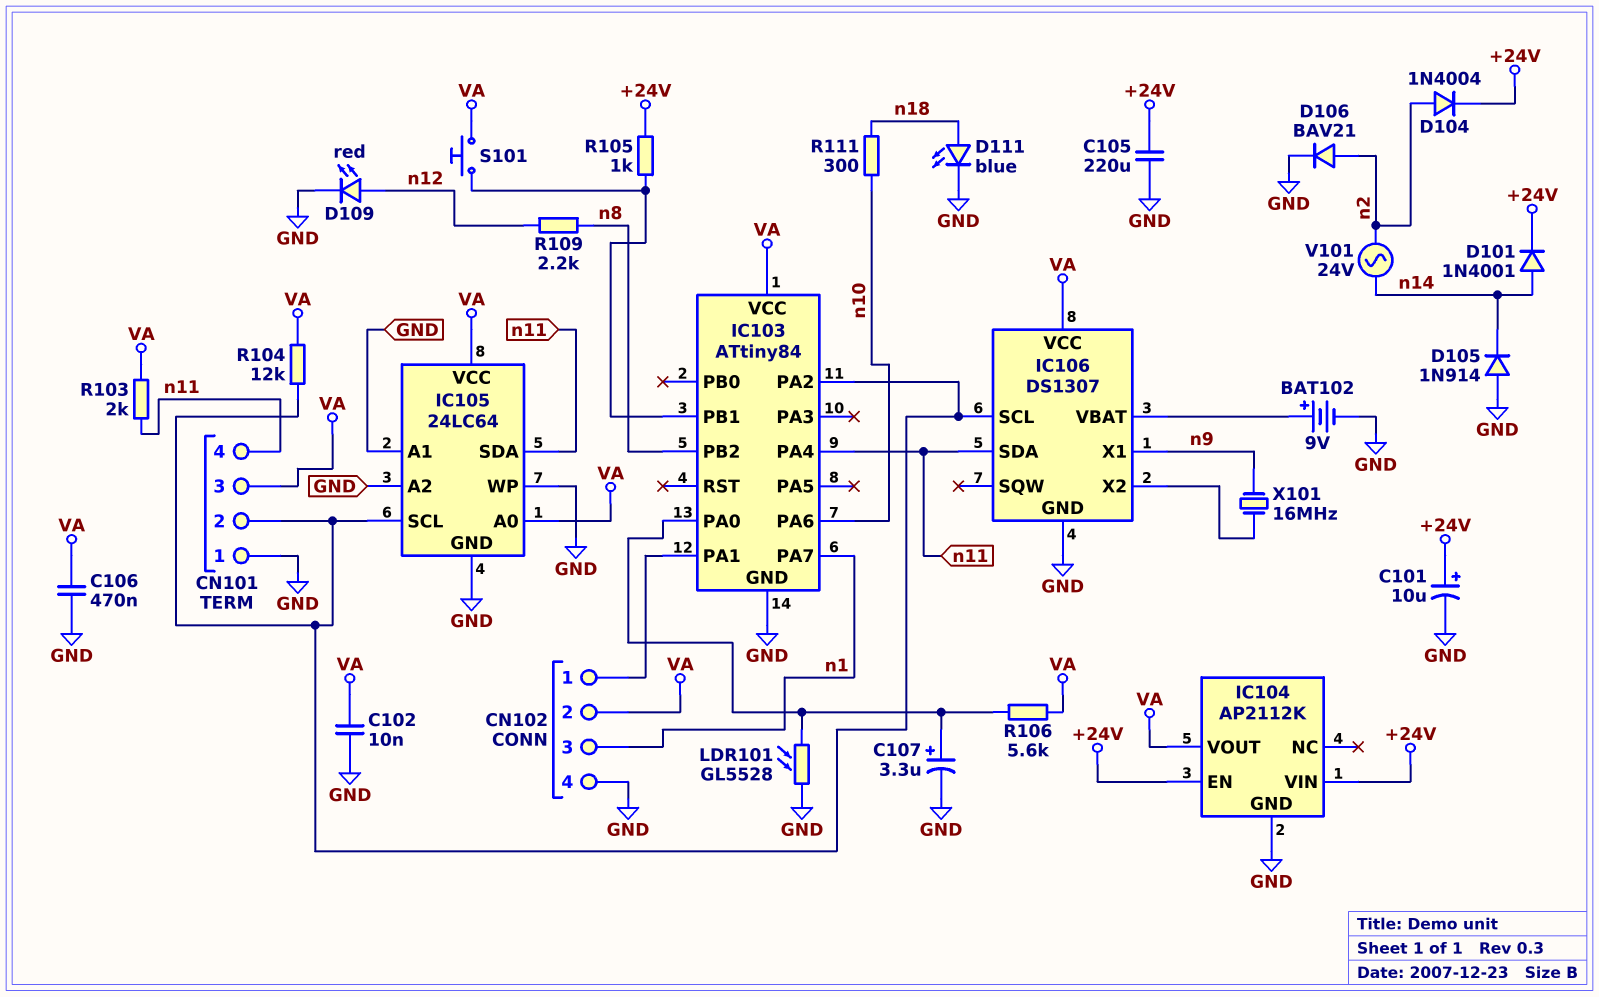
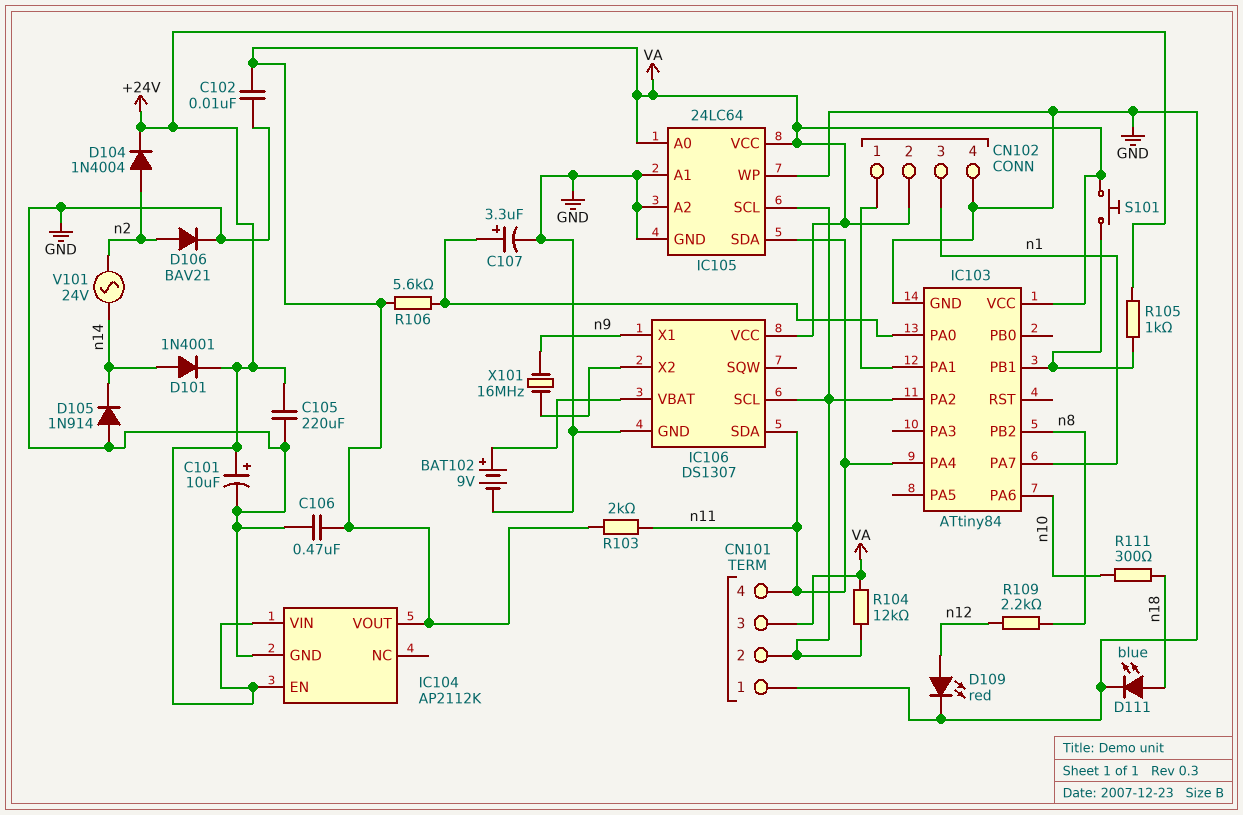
LDR101: GL5528 (GND, IC103/PA0) -> none

